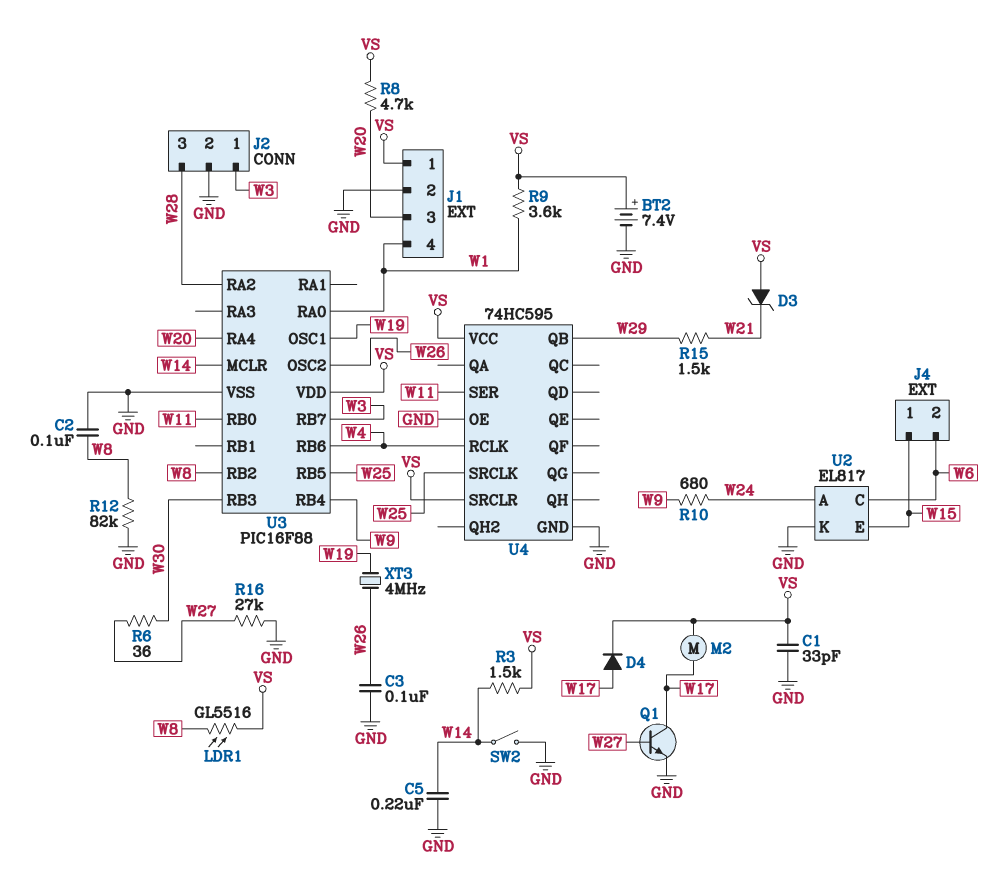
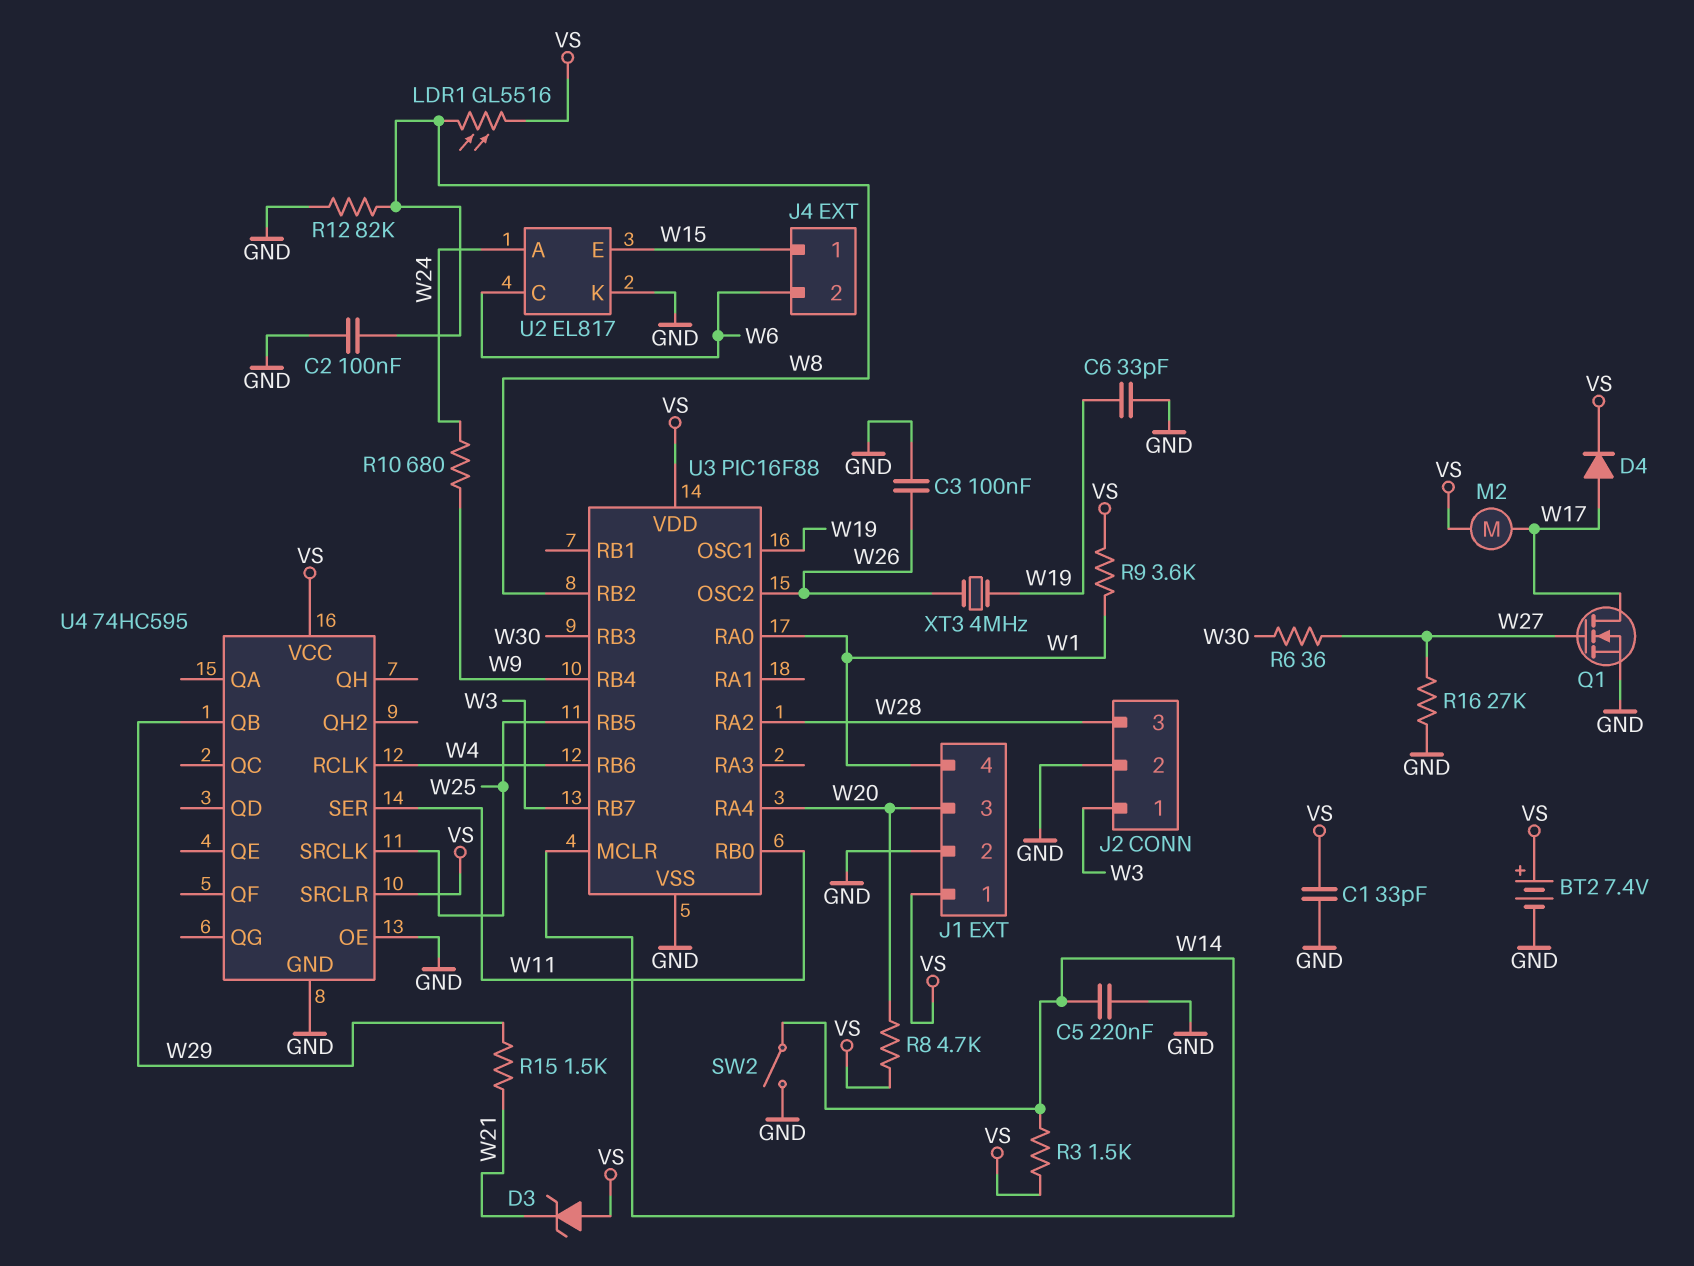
C6: none -> 33pF (GND, W19)
Q1: NPN (B W27, C W17, E GND) -> NMOS (G W27, D W17, S GND)

